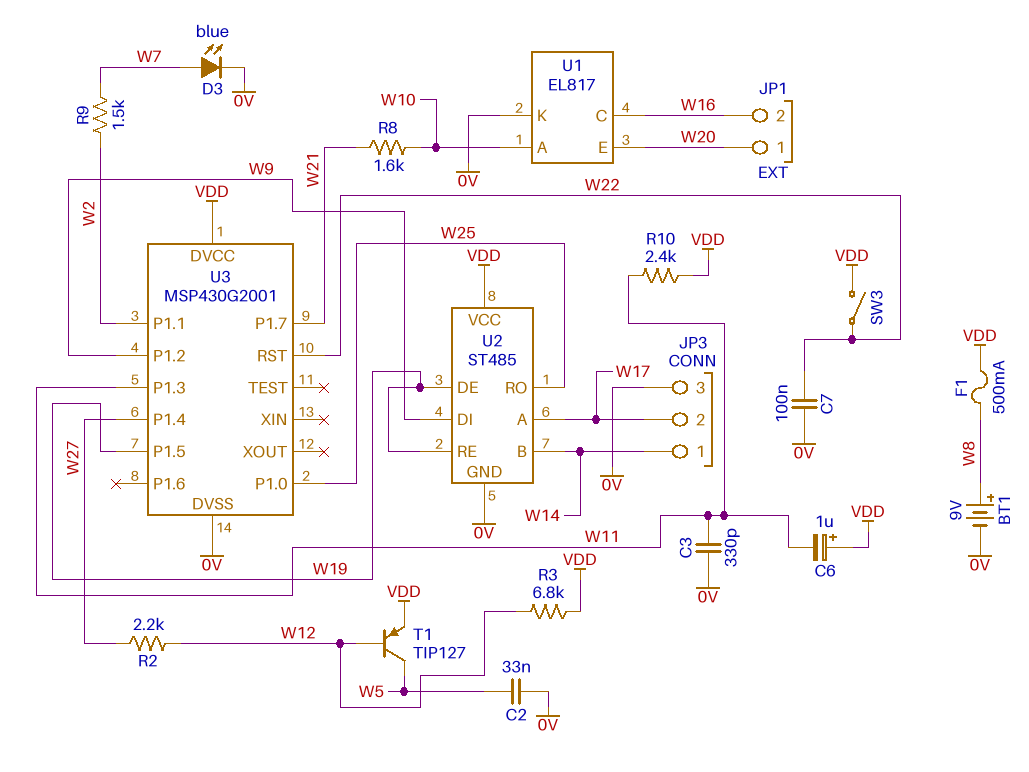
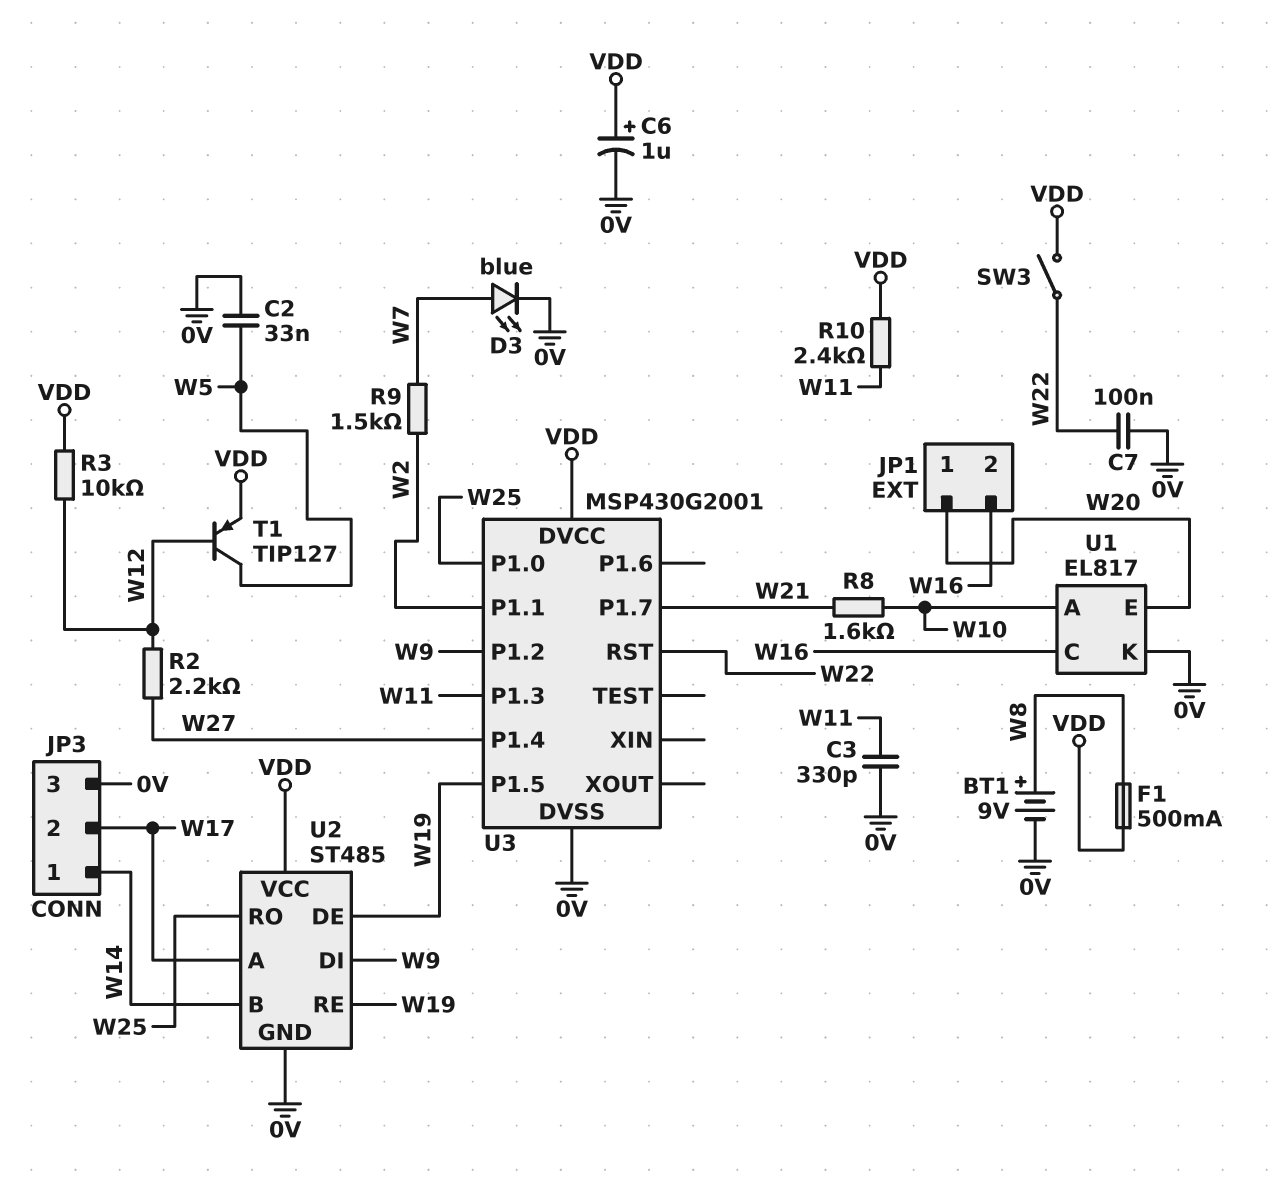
C6: 1uF (plus VDD, minus W11) -> 1uF (plus VDD, minus 0V)
R3: 6.8k (VDD, W12) -> 10k (VDD, W12)

